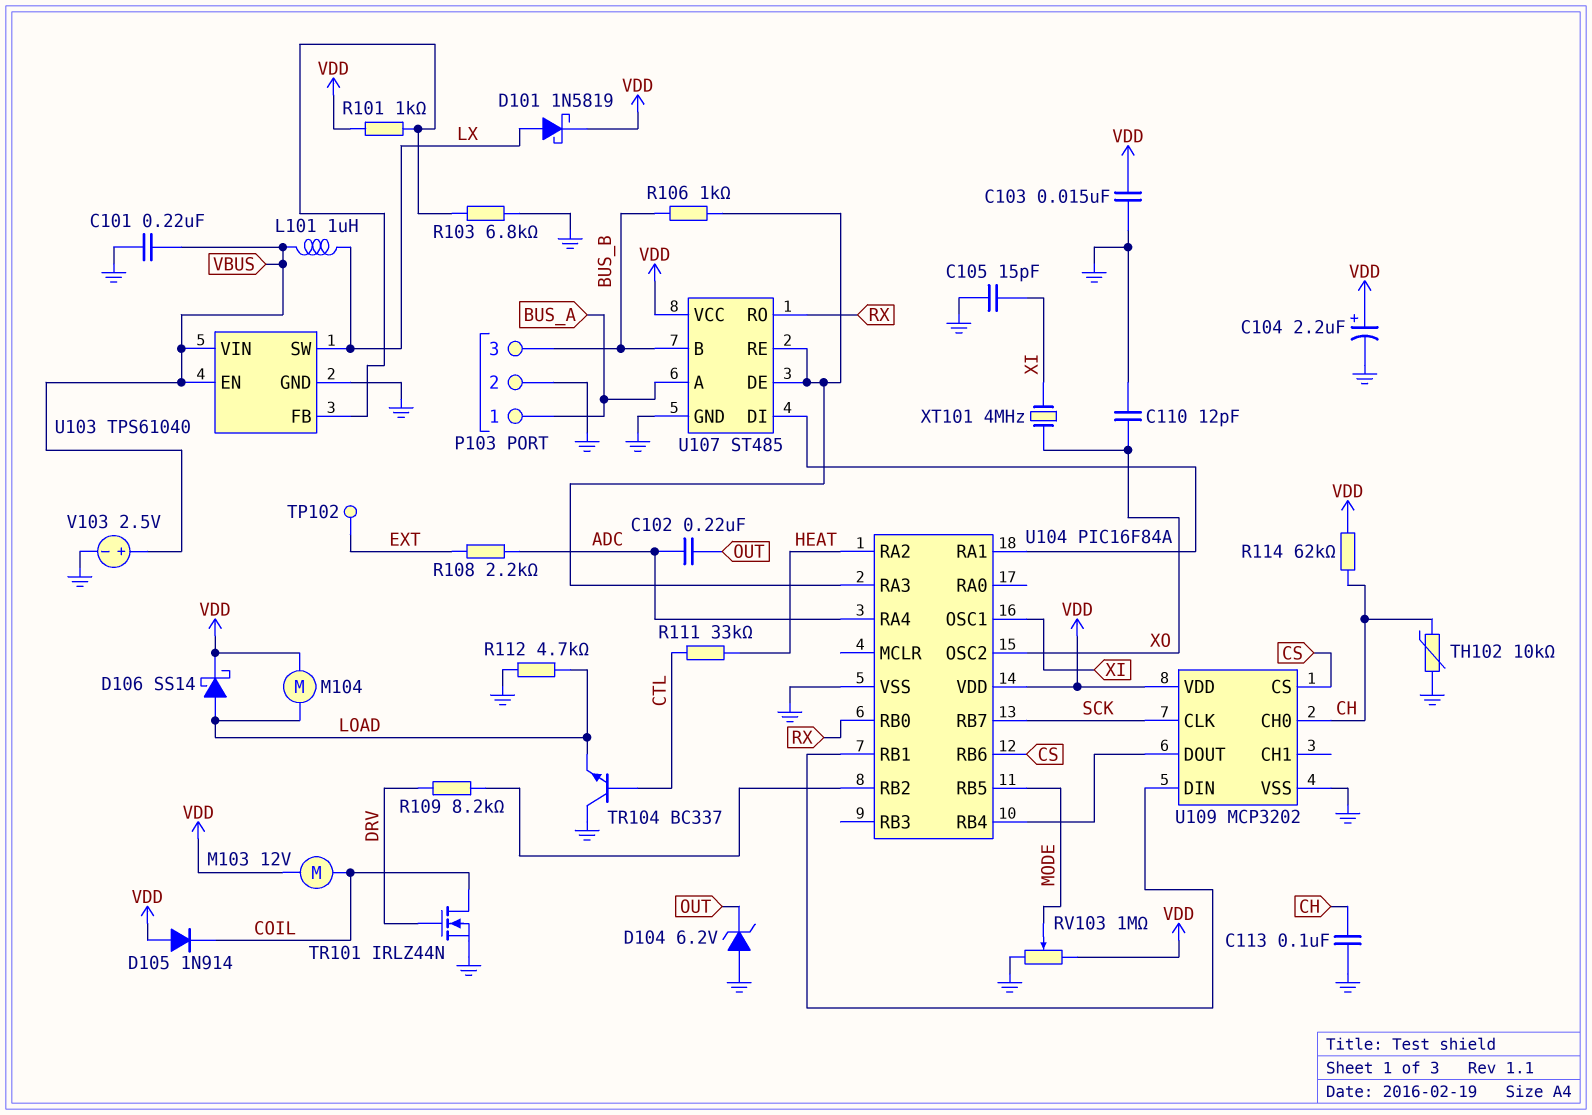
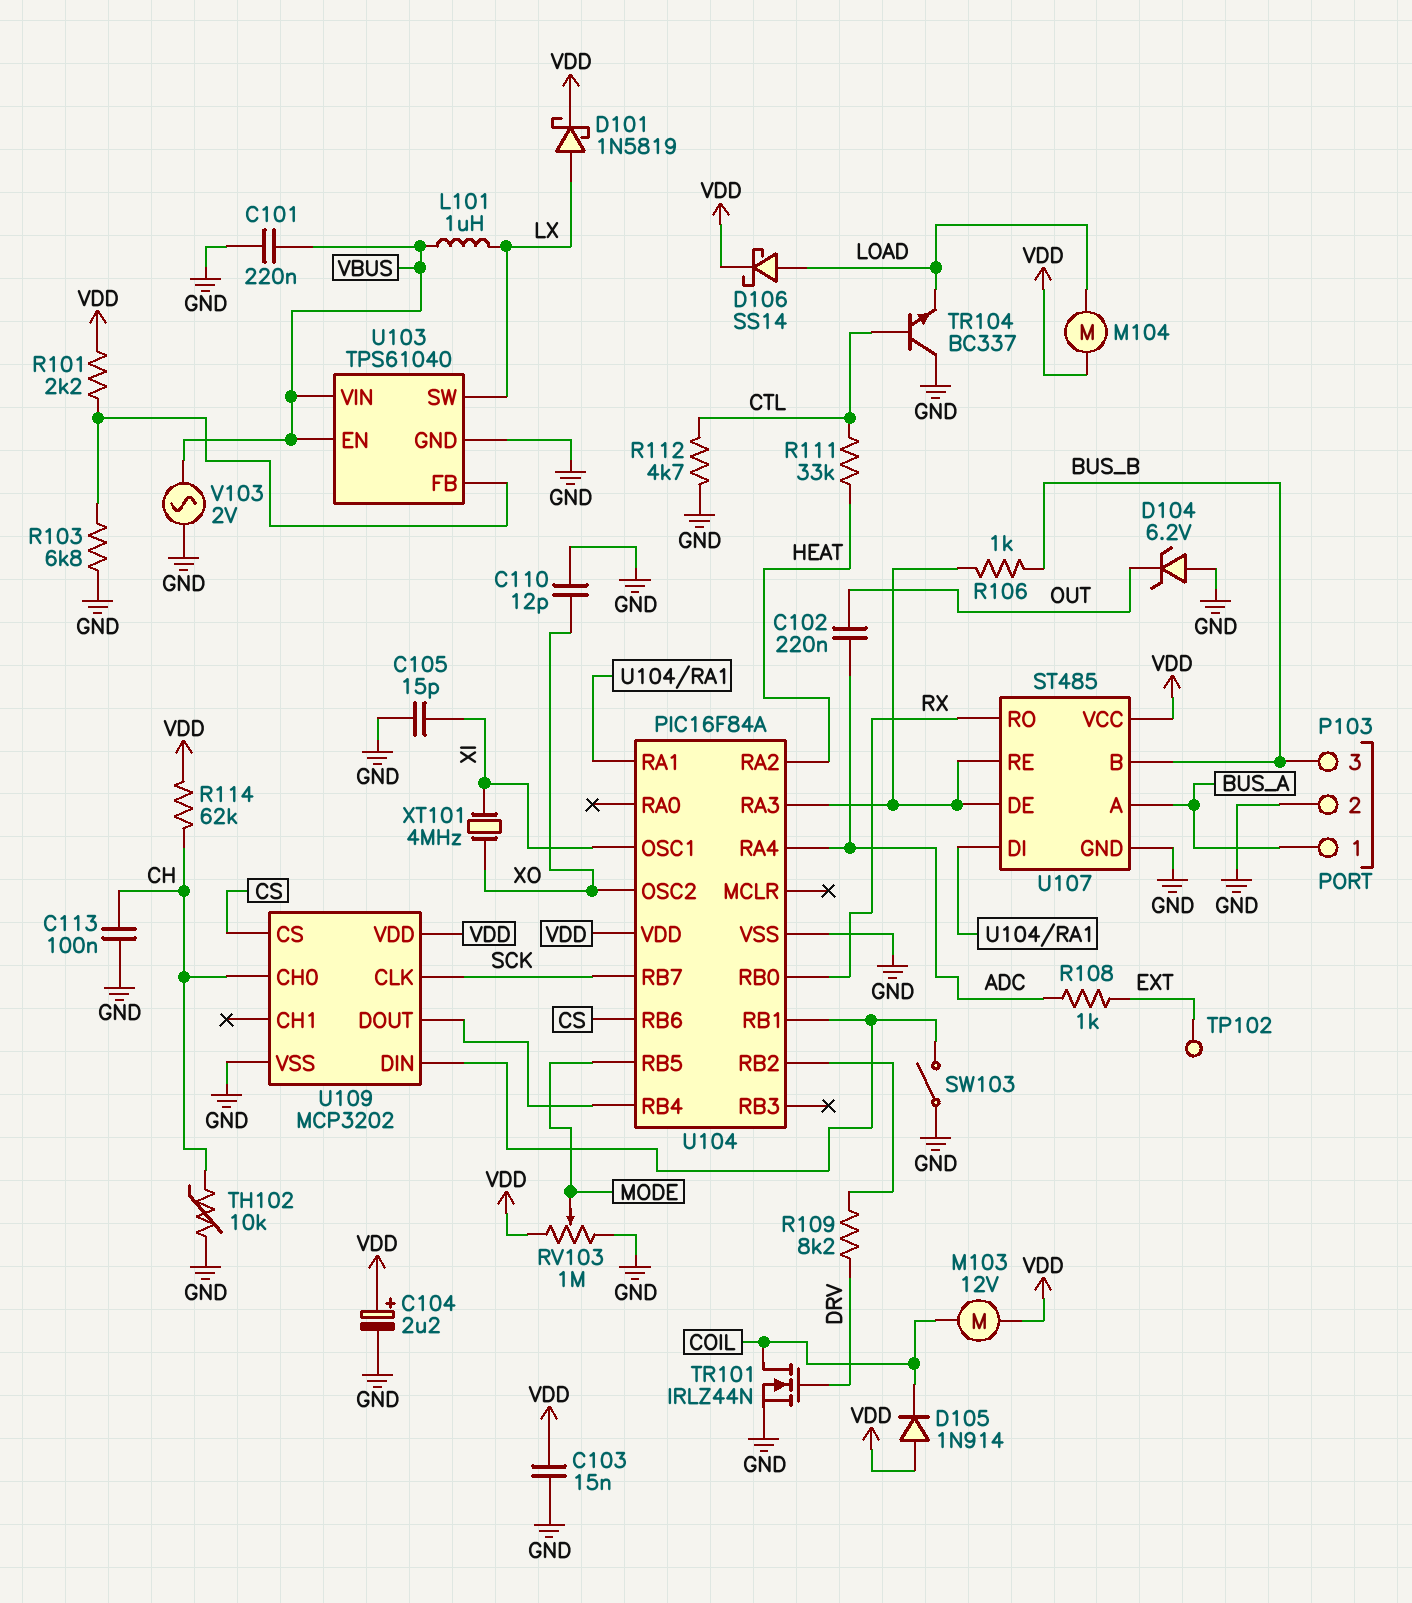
R101: 1k (U103/FB, VDD) -> 2.2k (U103/FB, VDD)
R108: 2.2k (ADC, EXT) -> 1k (ADC, EXT)
R112: 4.7k (GND, LOAD) -> 4.7k (CTL, GND)
SW103: none -> switch (GND, U104/RB1)
V103: 2.5V (plus VBUS, minus GND) -> AC 2V (GND, VBUS)

